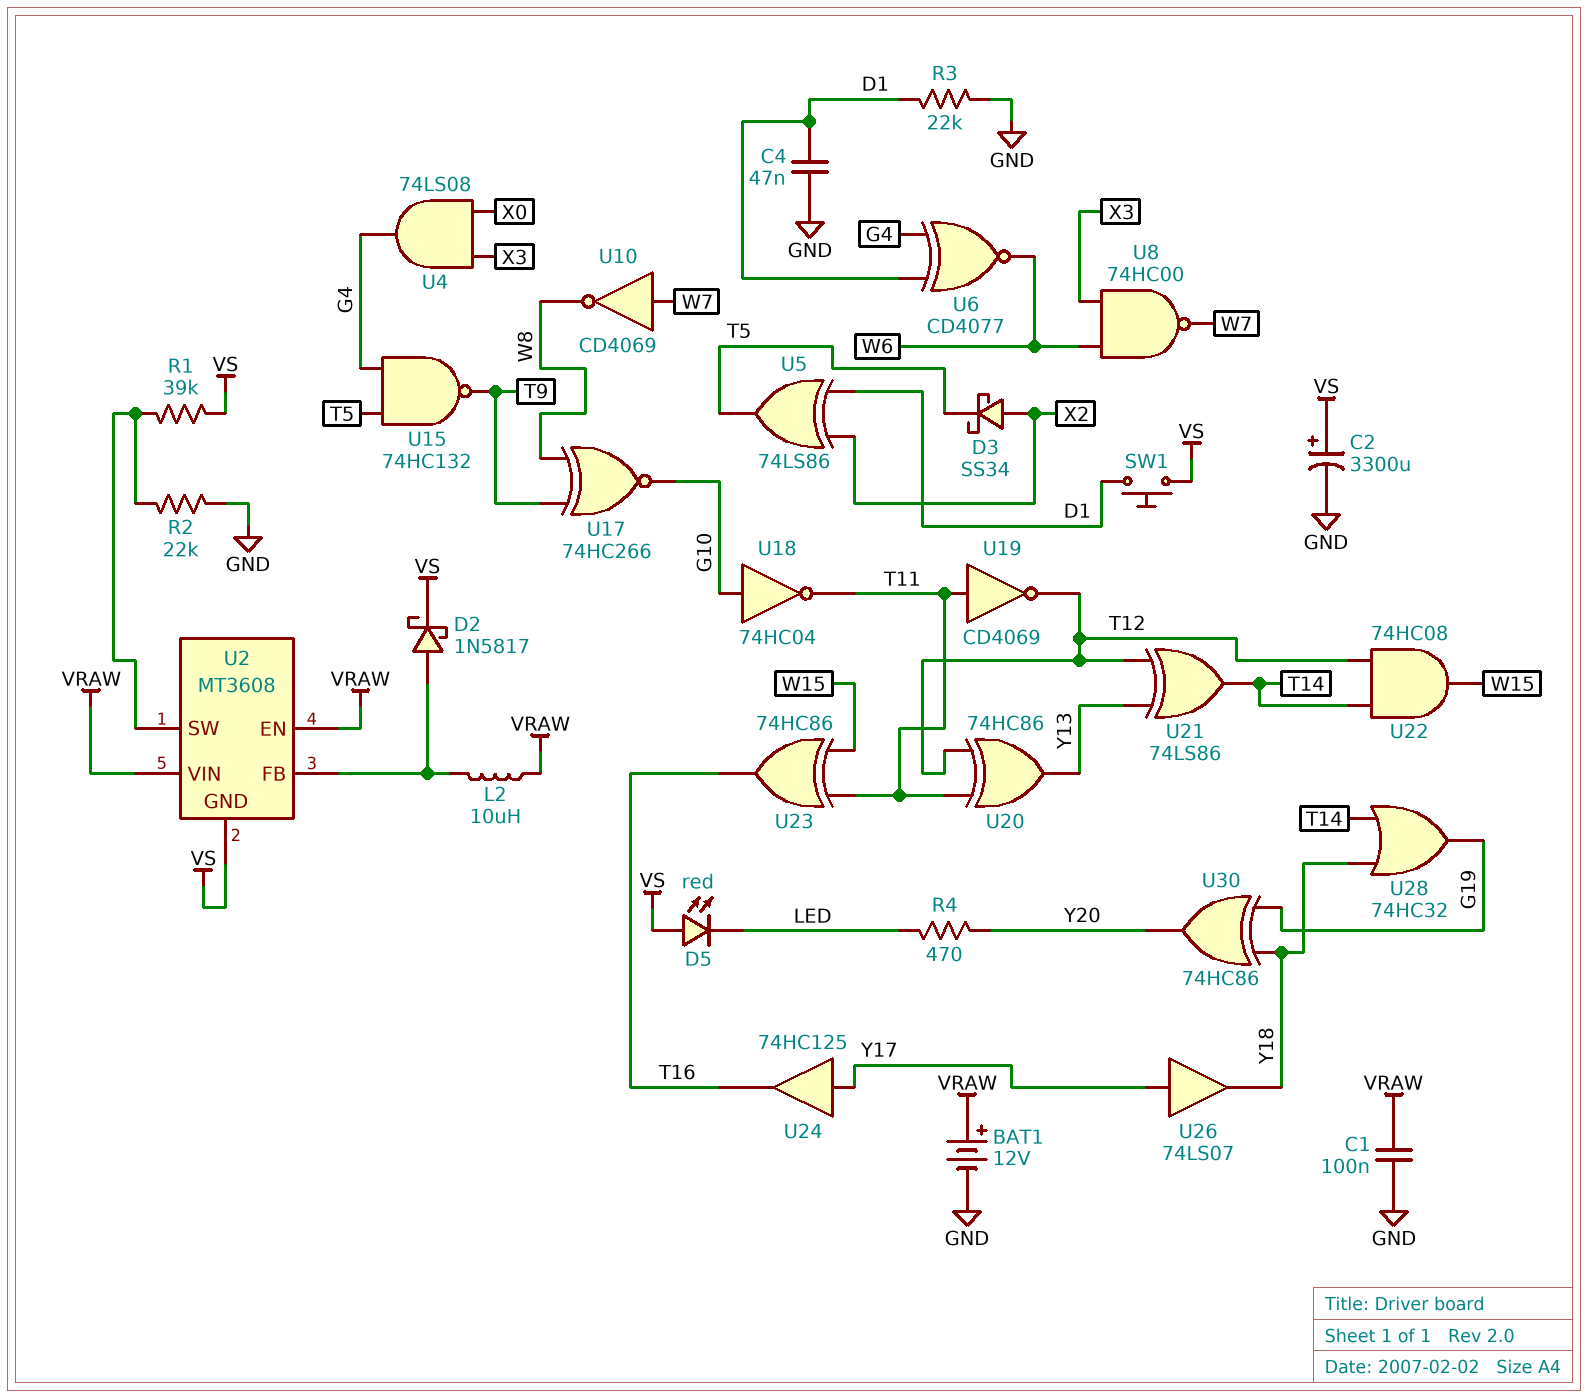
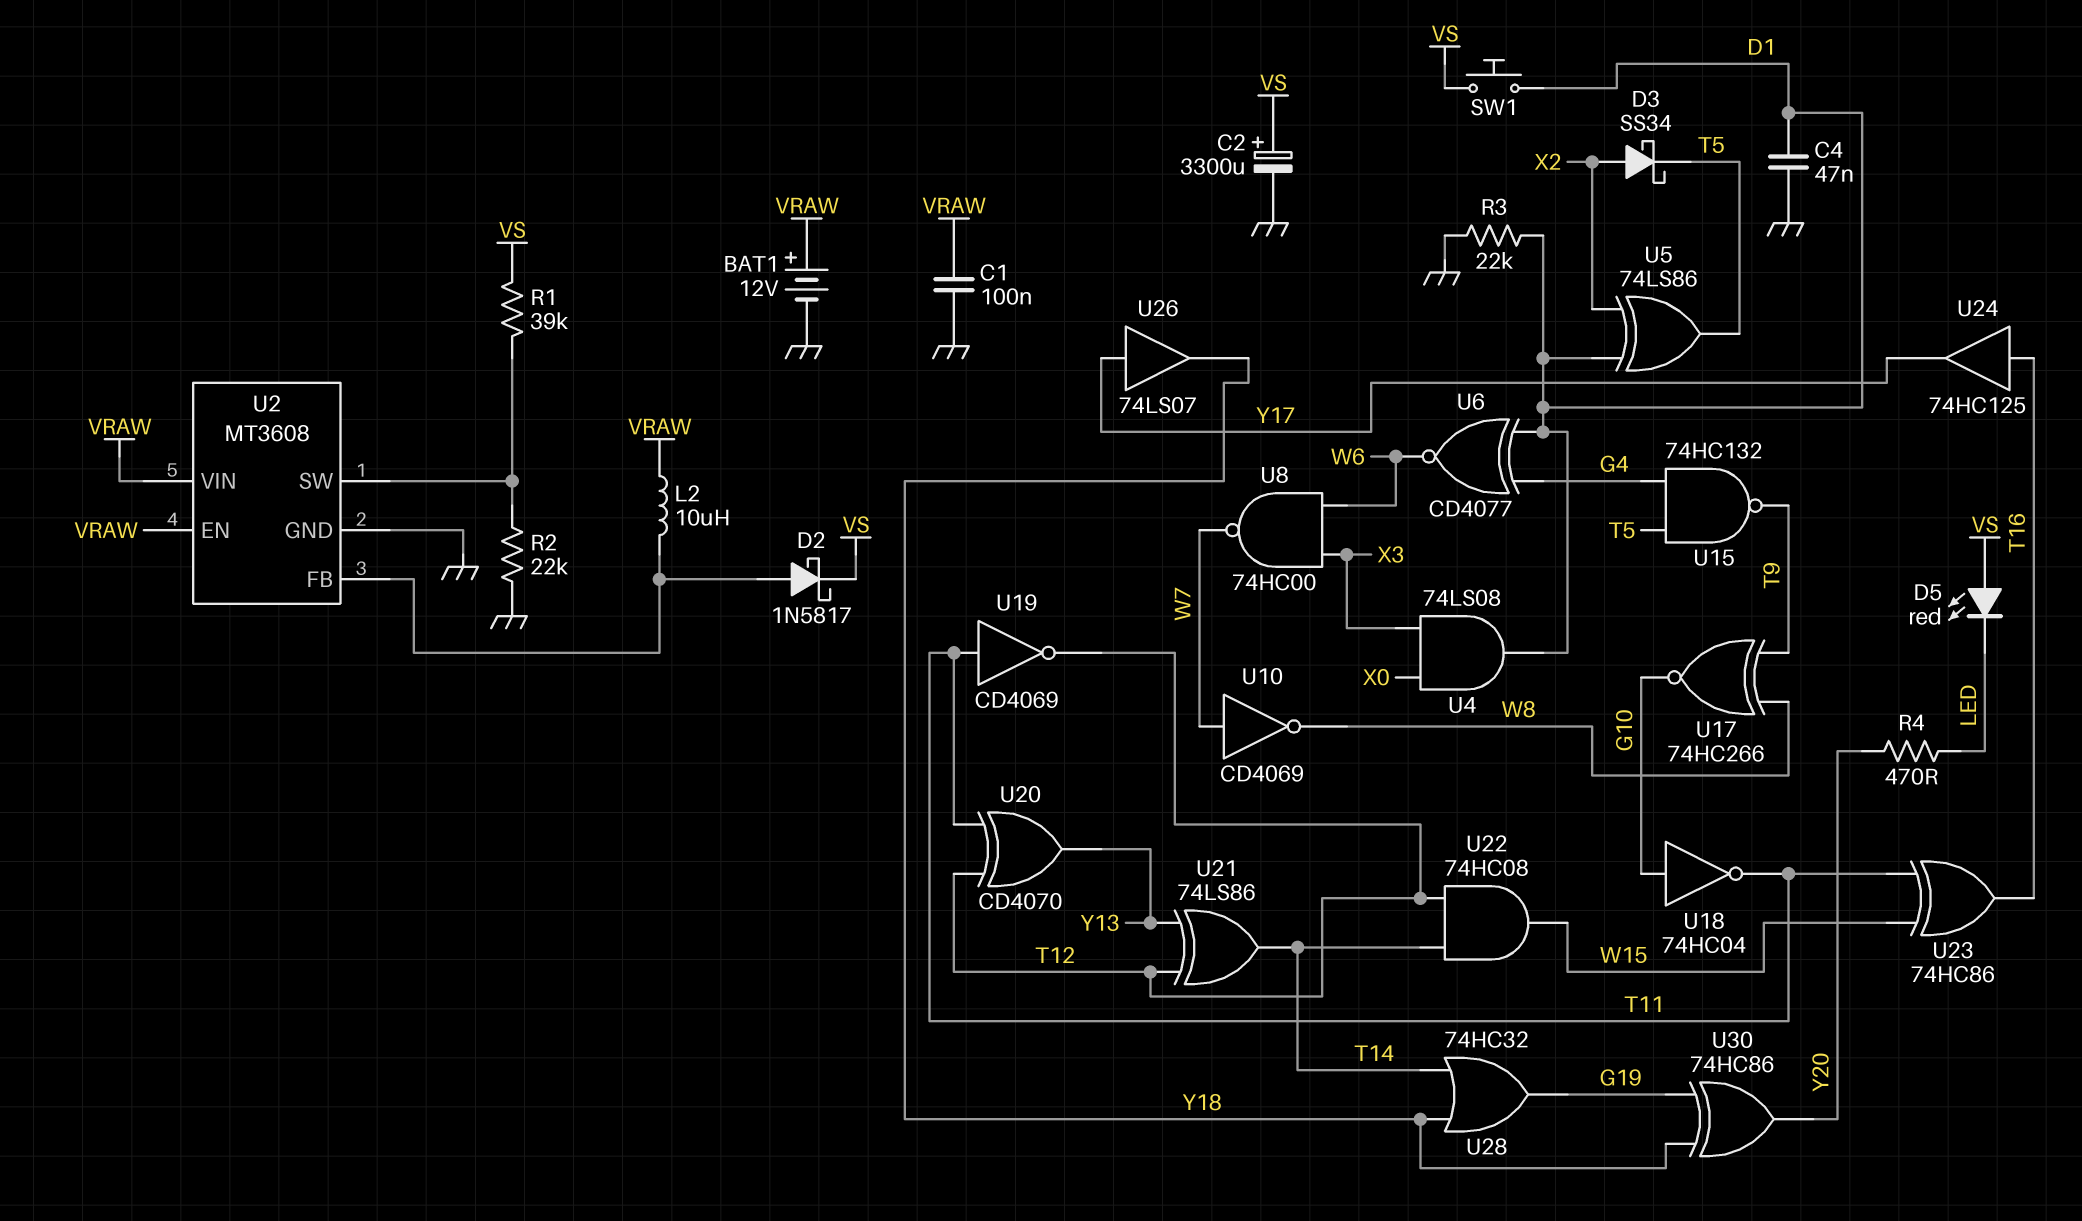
U2 pin GND: VS -> GND
U4: AND 74LS08 (in X0, in X3, out G4) -> AND 74LS08 (in X0, in X3, out D1)
U20: XOR 74HC86 (in T11, in T12, out Y13) -> XOR CD4070 (in T11, in T12, out Y13)
U24: buffer 74HC125 (in Y17, out T16) -> buffer 74HC125 (in T16, out Y17)

